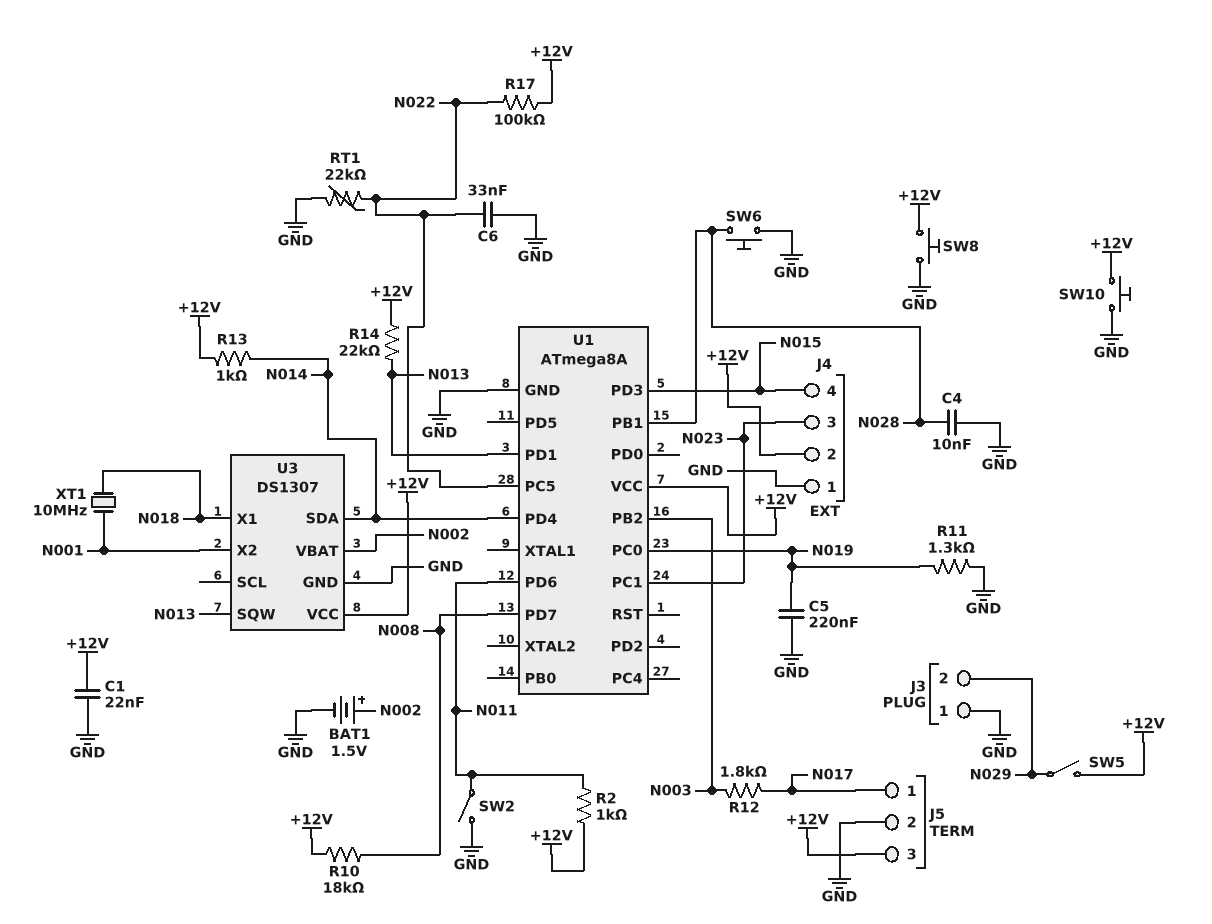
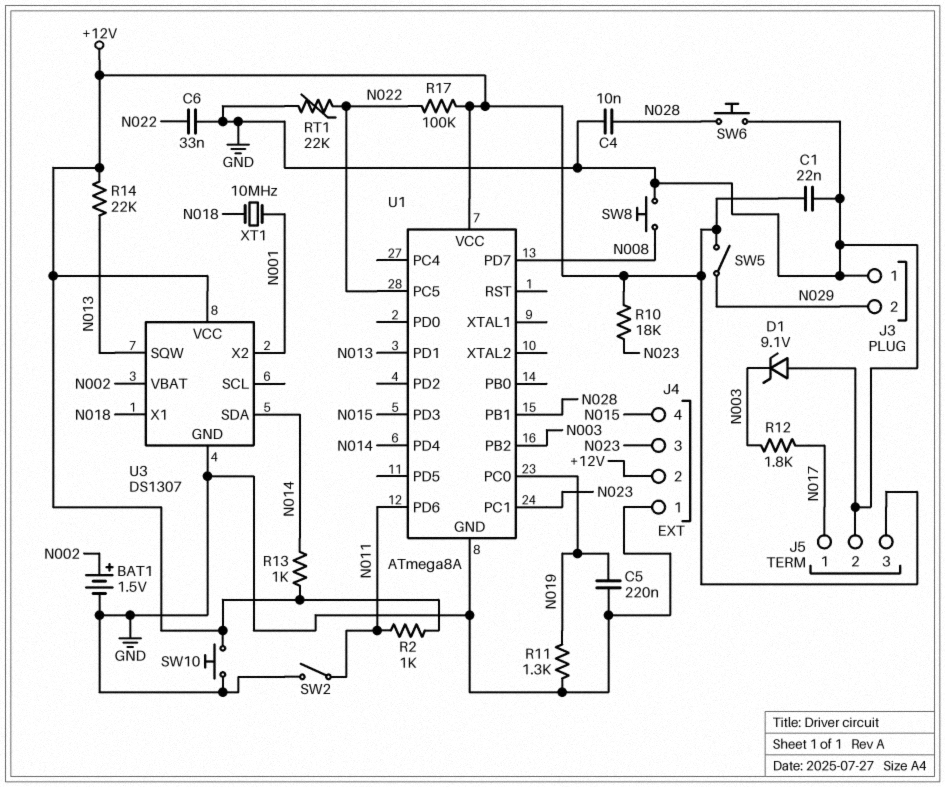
D1: none -> zener 9.1V (A GND, K N003)
R10: 18k (+12V, N008) -> 18k (+12V, N023)
SW8: button (+12V, GND) -> button (GND, N008)

